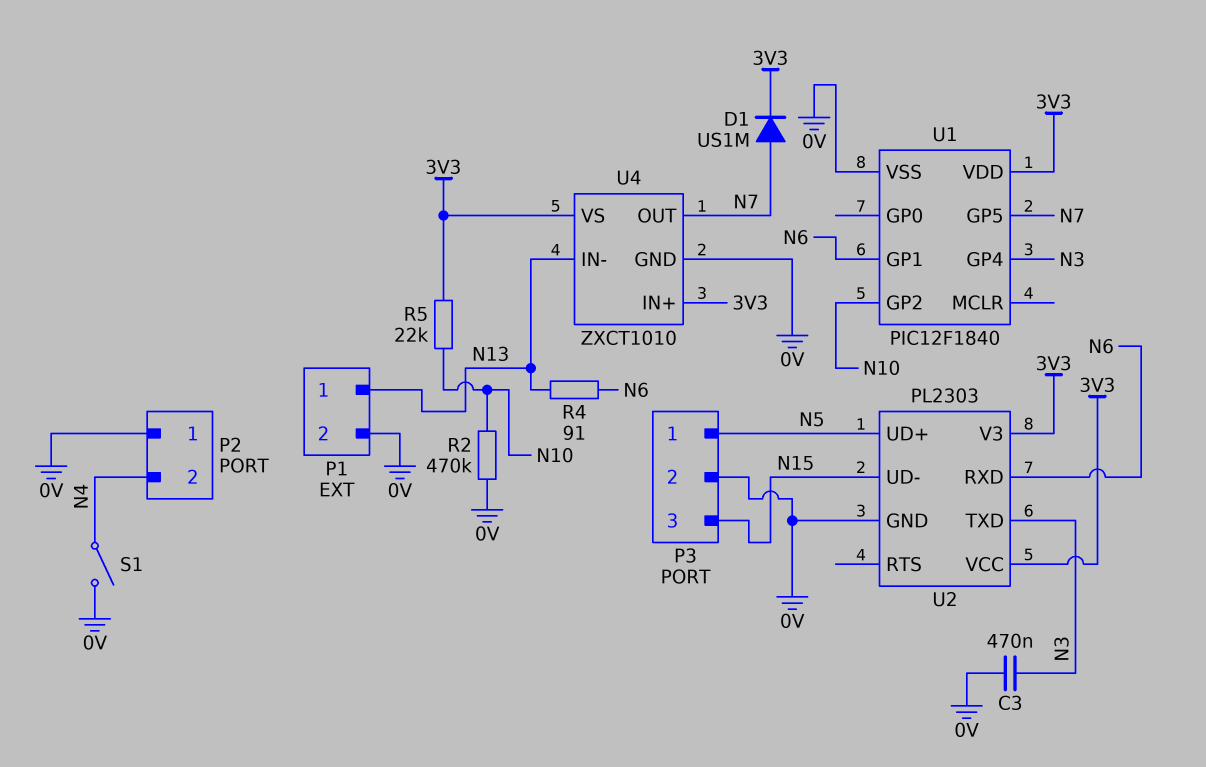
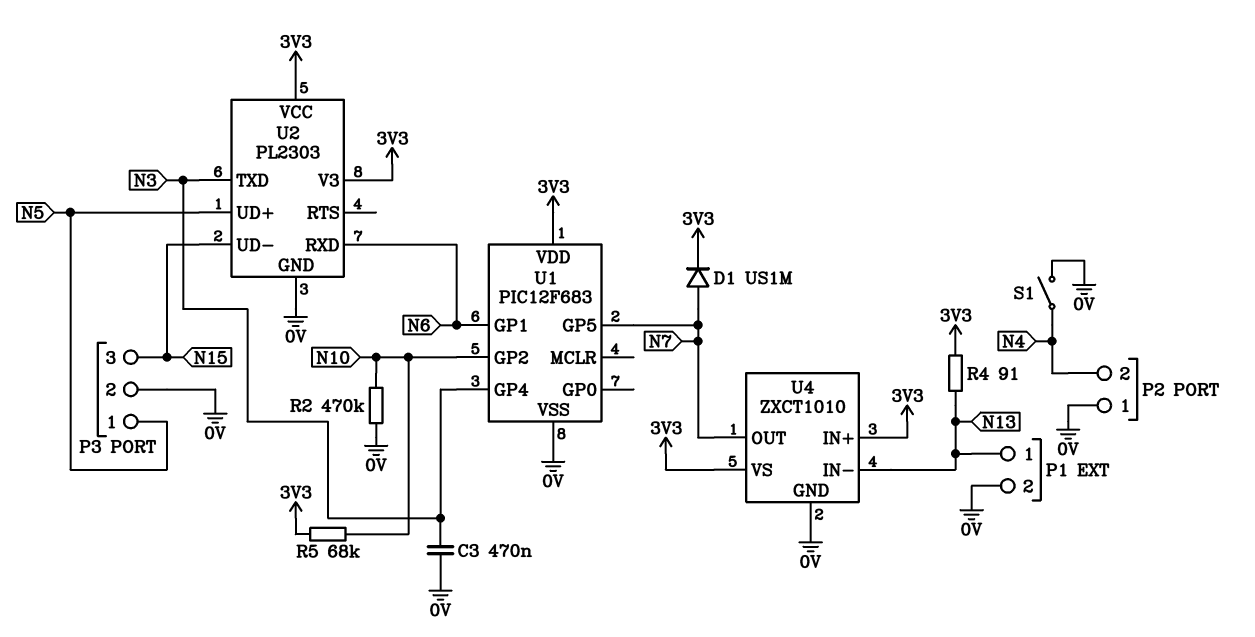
R4: 91 (N6, N13) -> 91 (3V3, N13)
R5: 22k (3V3, N10) -> 68k (3V3, N10)
U1: PIC12F1840 -> PIC12F683

